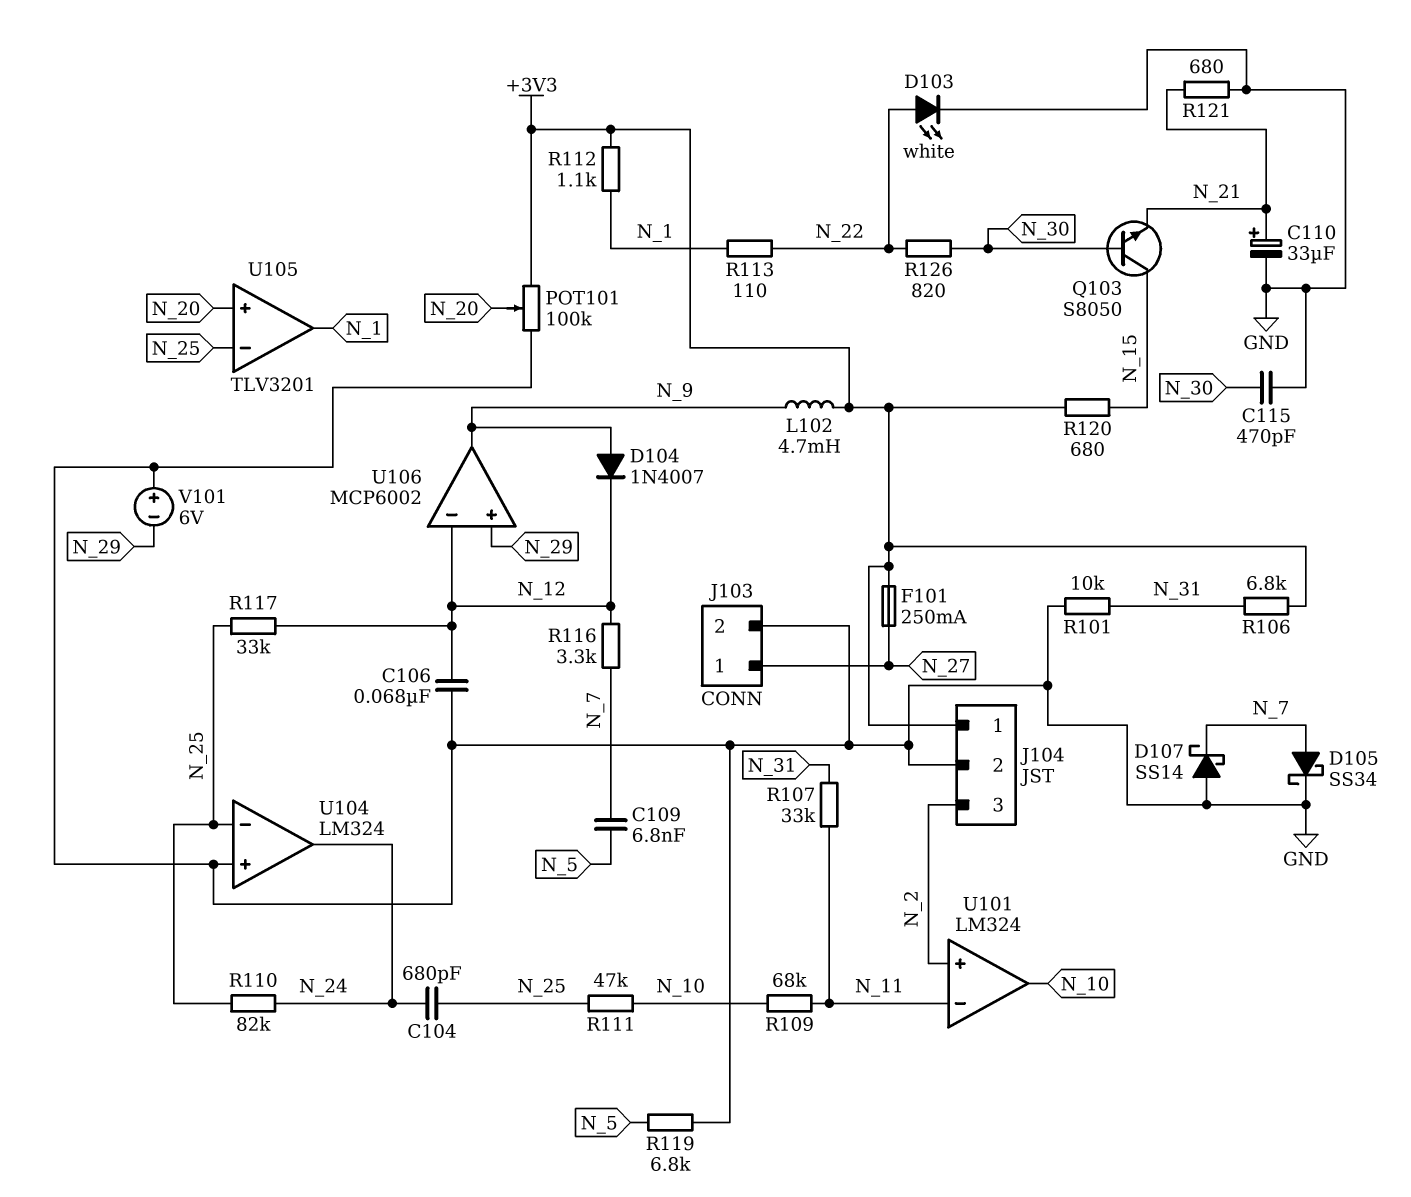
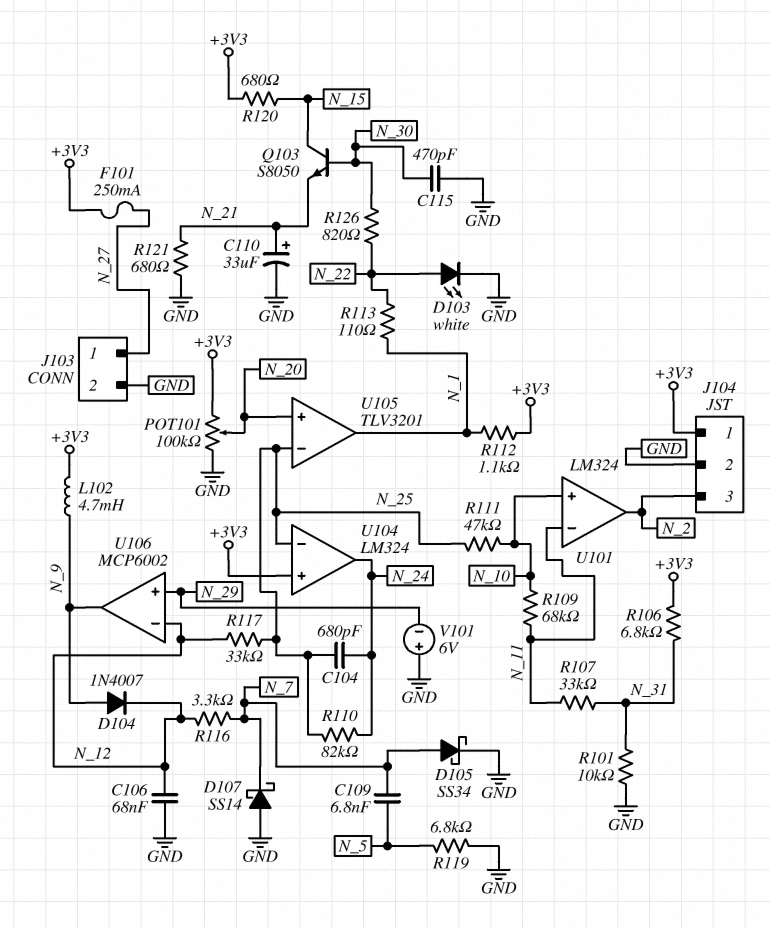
U101 pin in+: N_2 -> N_10
U101 pin out: N_10 -> N_2
U104 pin in+: GND -> +3V3

